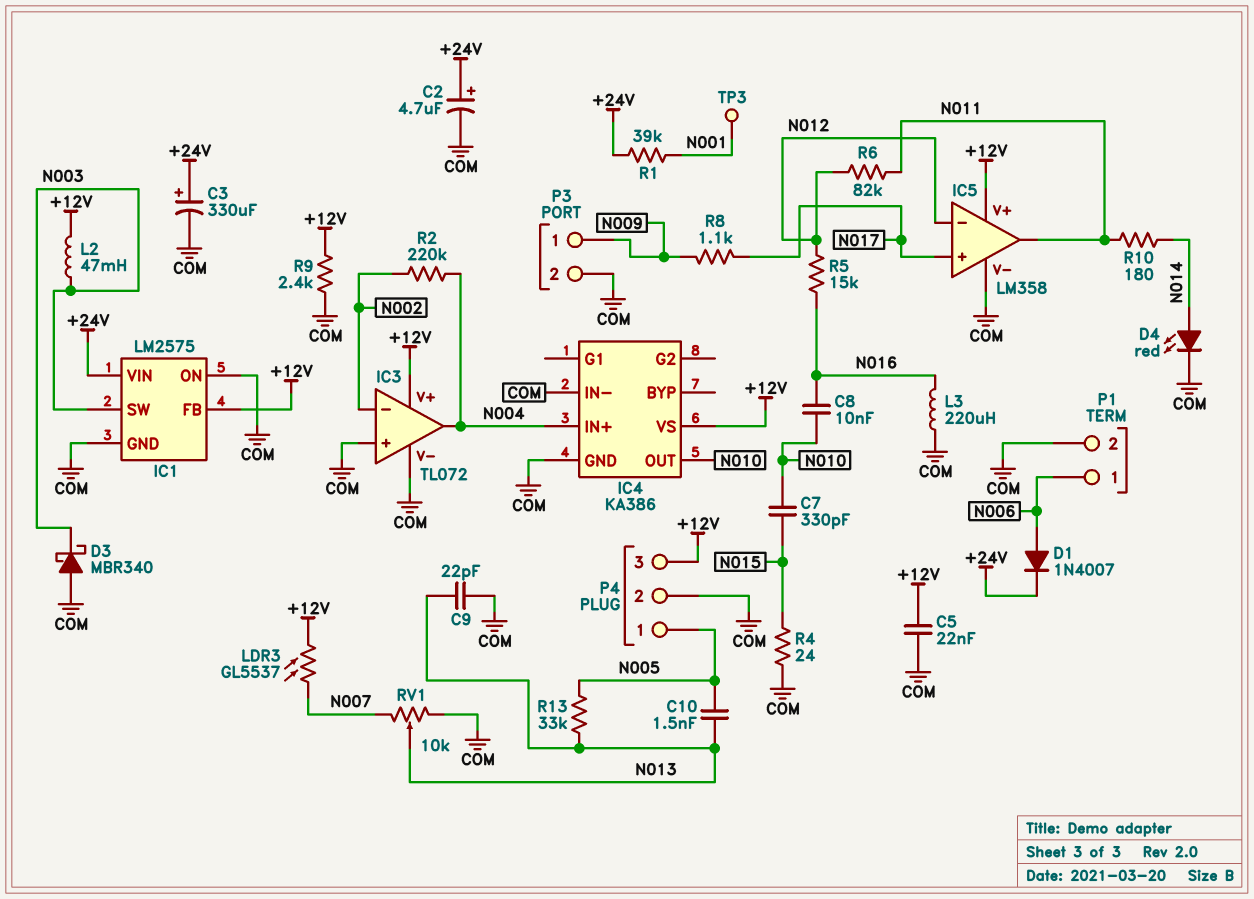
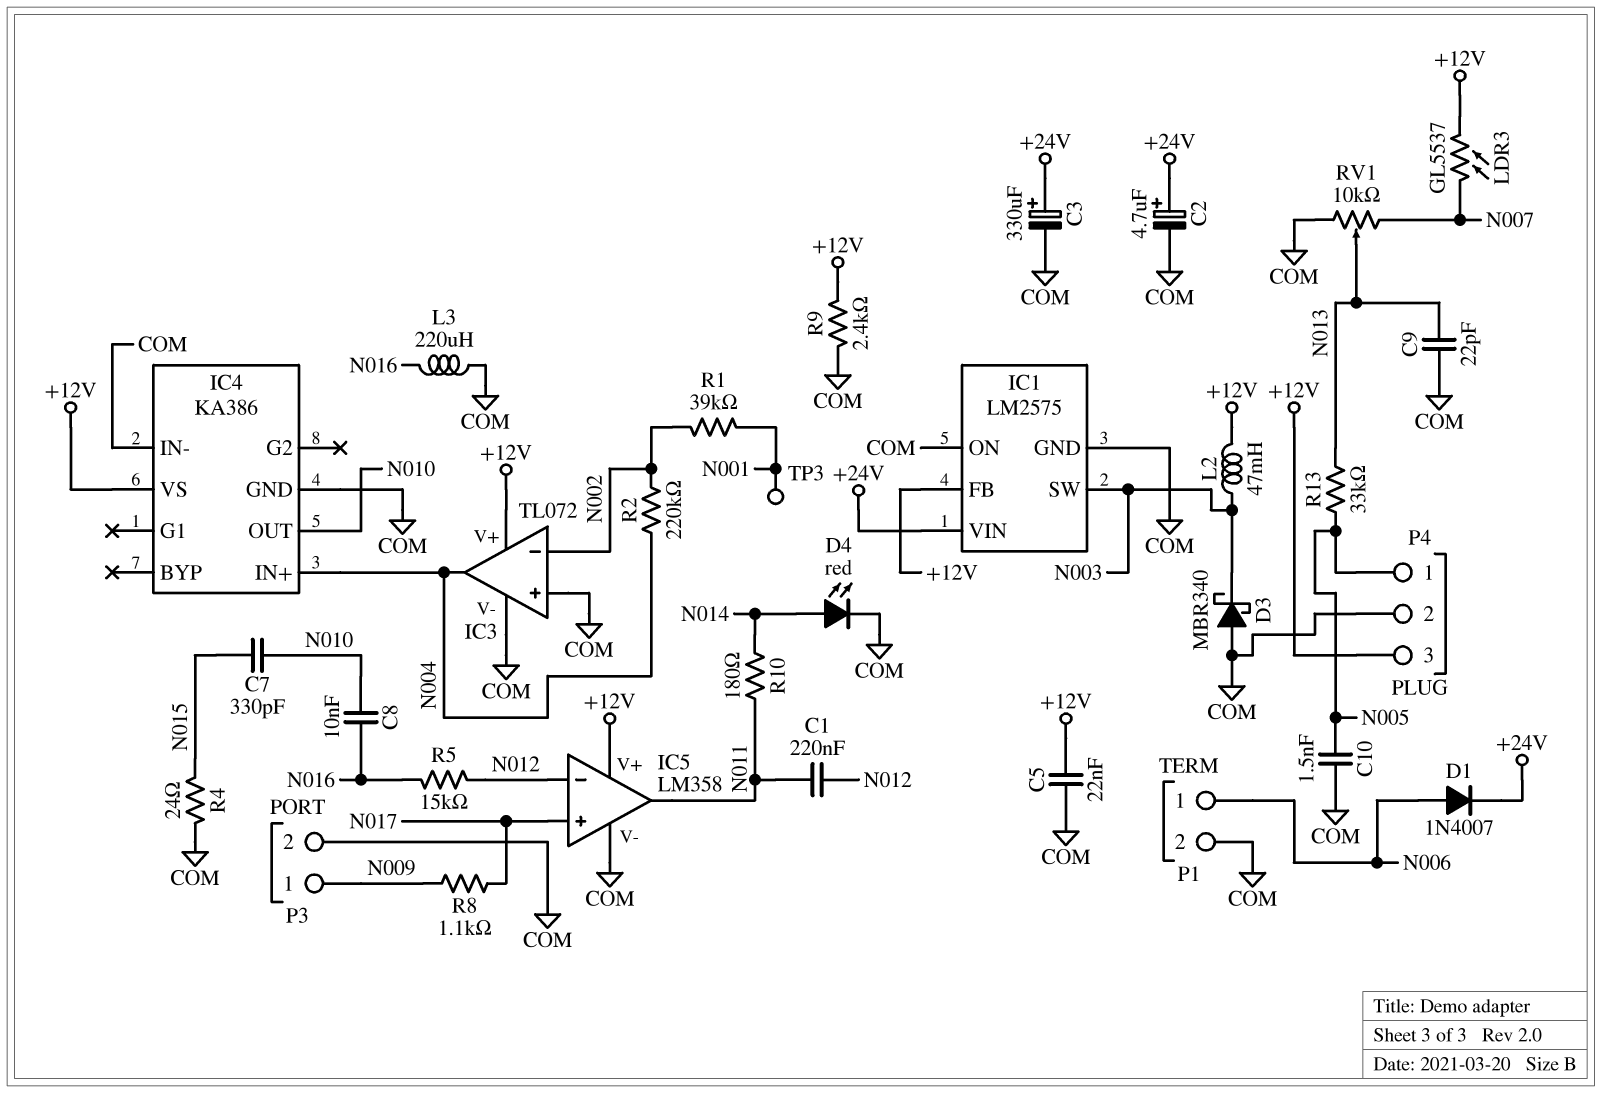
C1: none -> 220nF (N011, N012)
C10: 1.5nF (N005, N013) -> 1.5nF (COM, N005)
R1: 39k (+24V, N001) -> 39k (N001, N002)
R6: 82k (N011, N012) -> none

